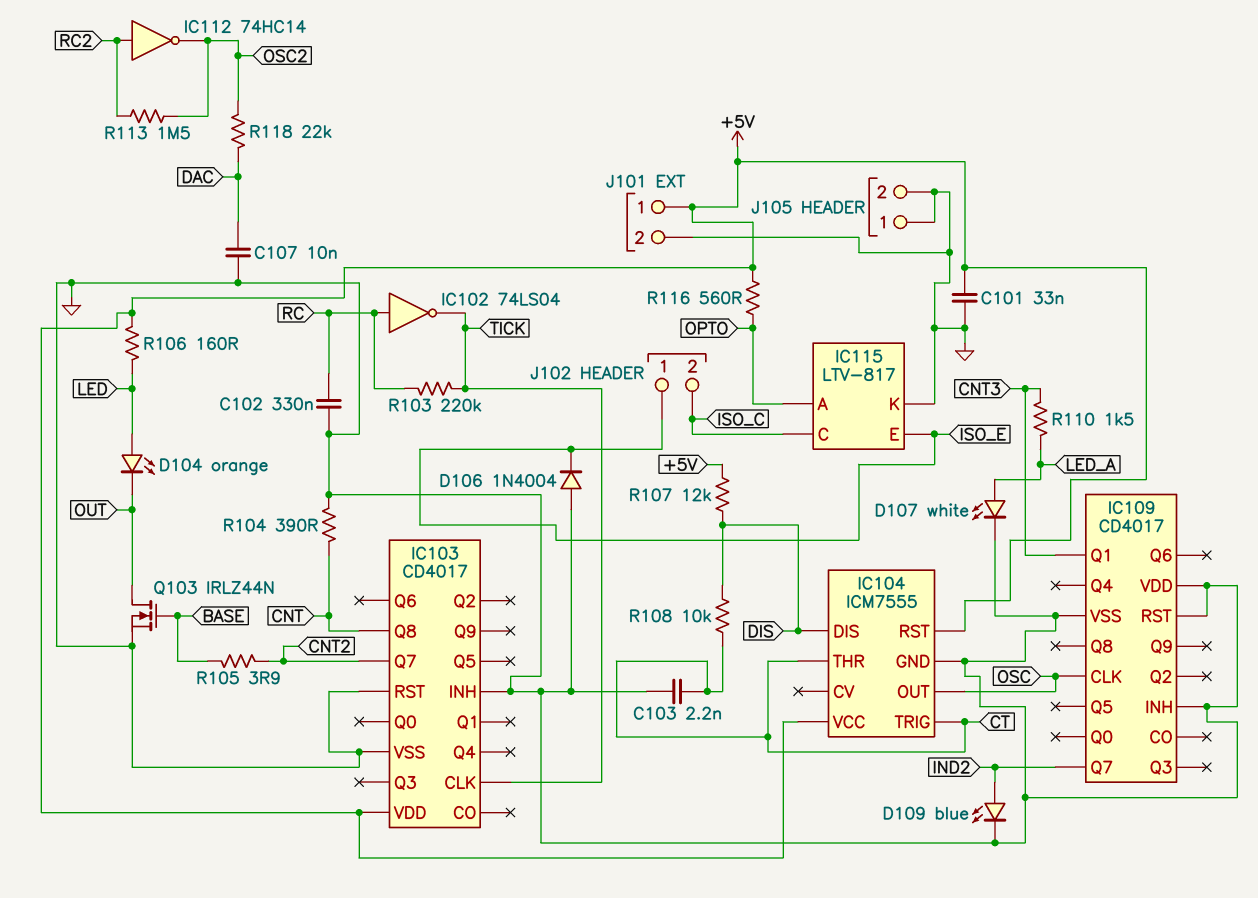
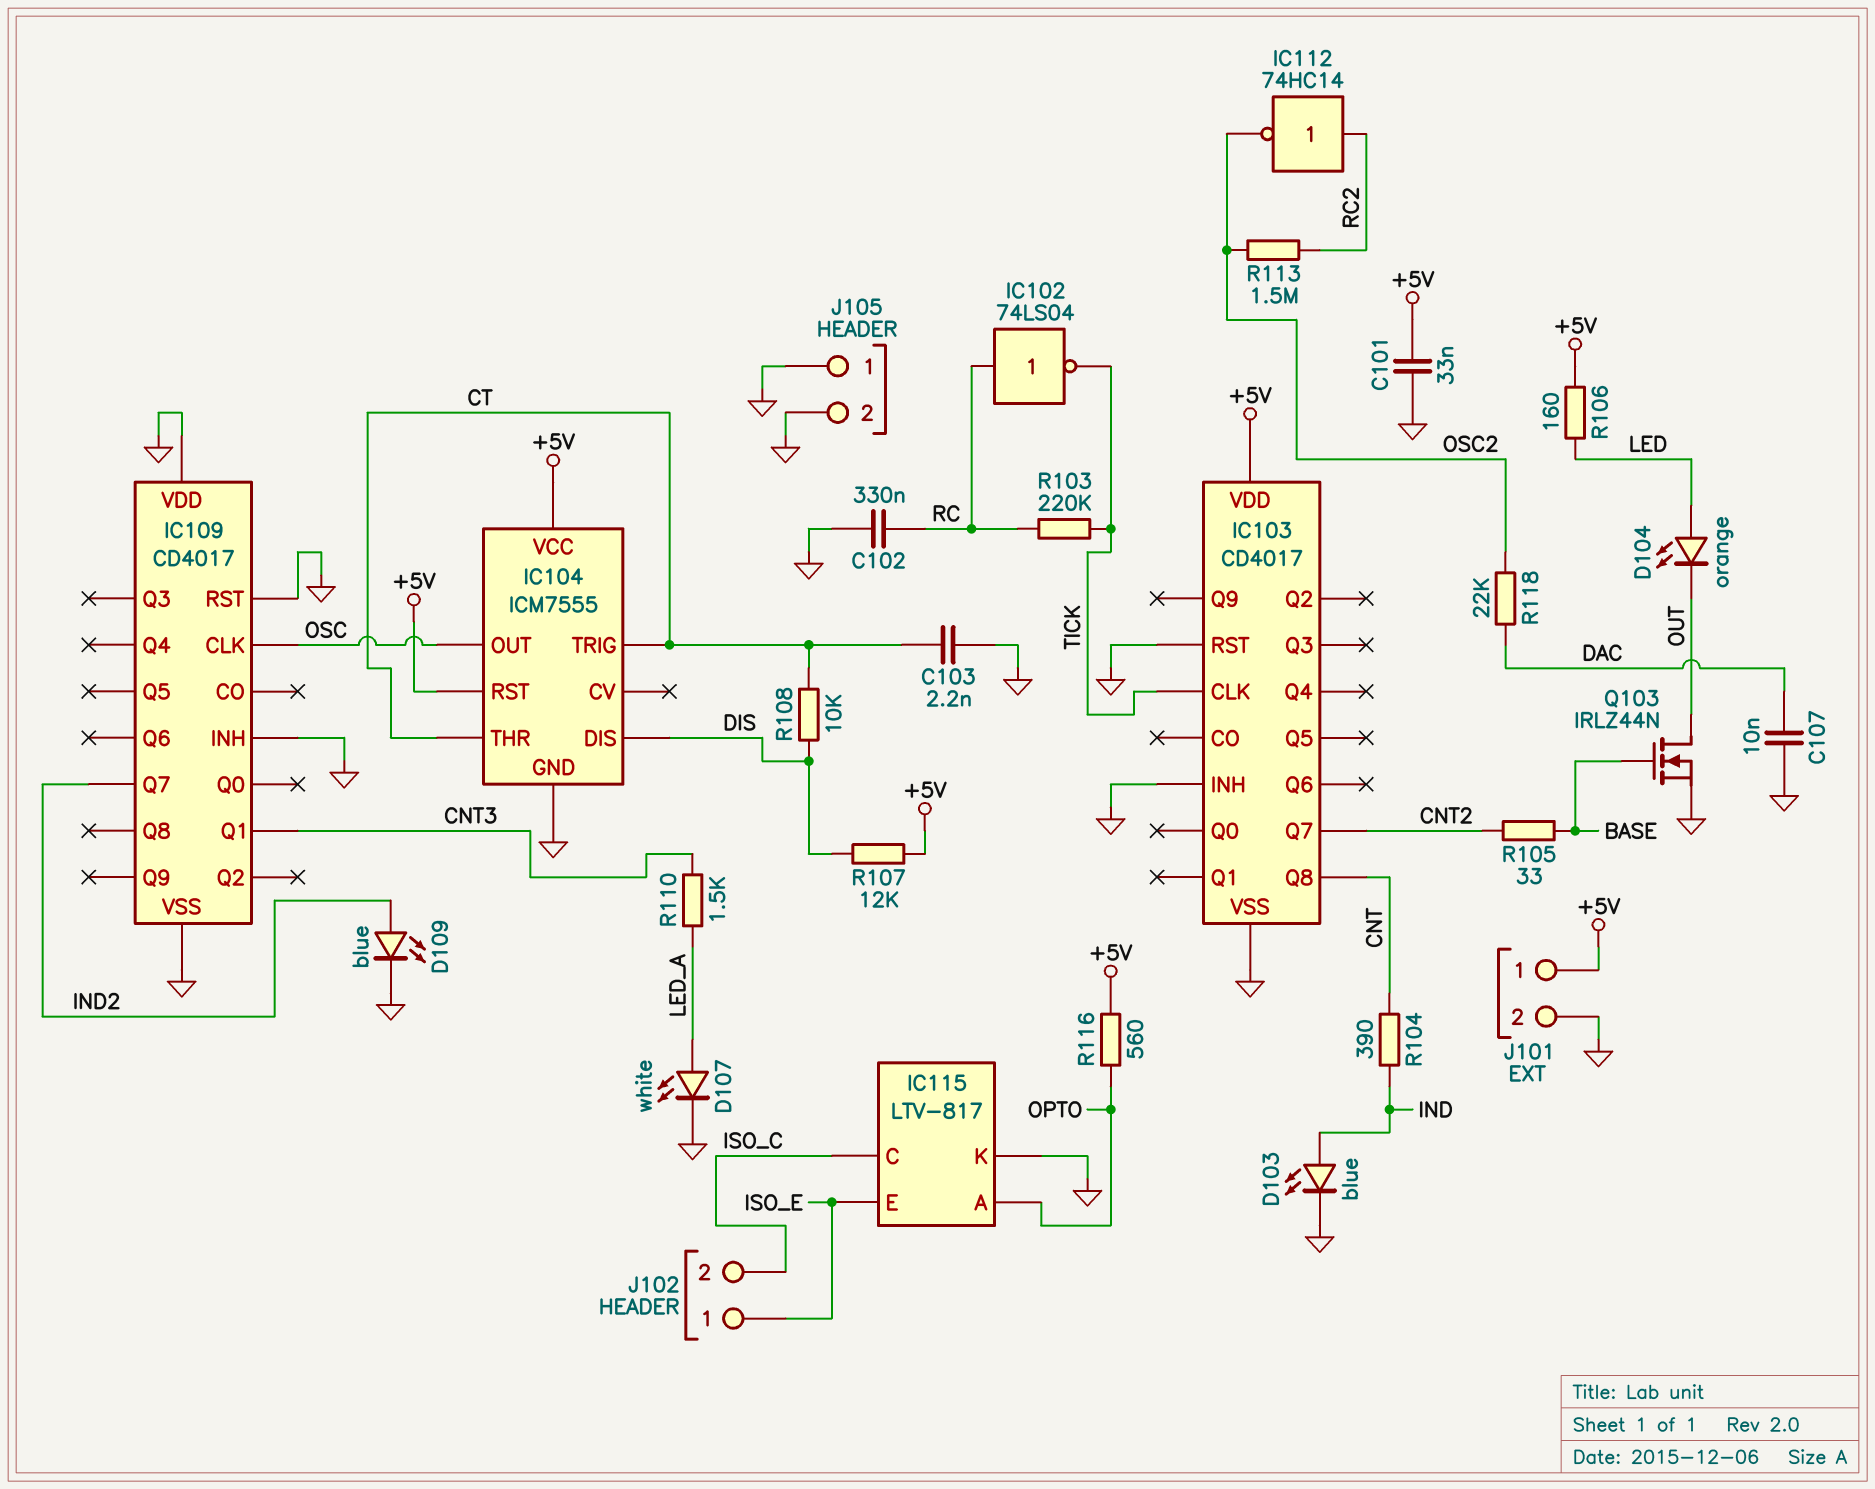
D103: none -> LED blue (A IND, K GND)
D106: diode 1N4004 (A GND, K ISO_E) -> none
R104: 390 (CNT, GND) -> 390 (CNT, IND)
R105: 3.9 (BASE, CNT2) -> 33 (BASE, CNT2)

